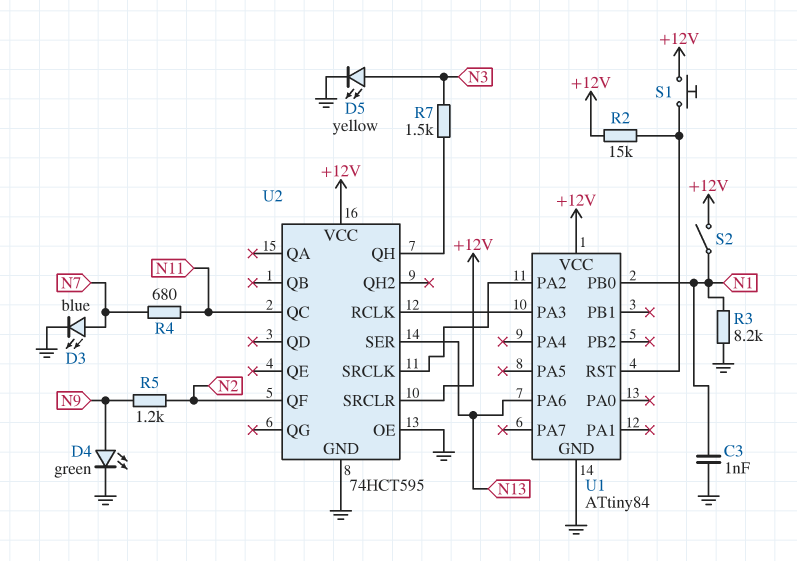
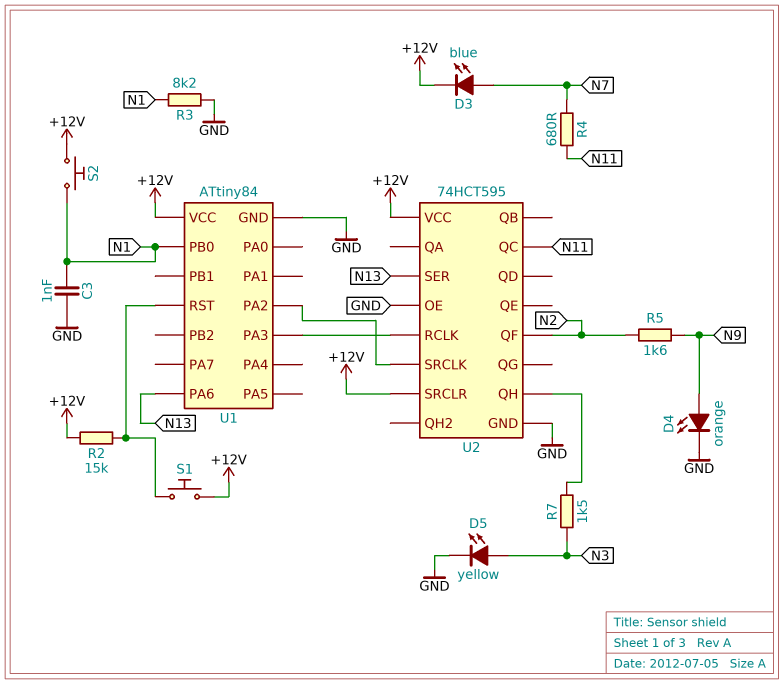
D3: LED blue (A N7, K GND) -> LED blue (A N7, K +12V)
D4: LED green (A N9, K GND) -> LED orange (A N9, K GND)
R5: 1.2k (N2, N9) -> 1.6k (N2, N9)
S2: switch (+12V, N1) -> button (+12V, N1)

